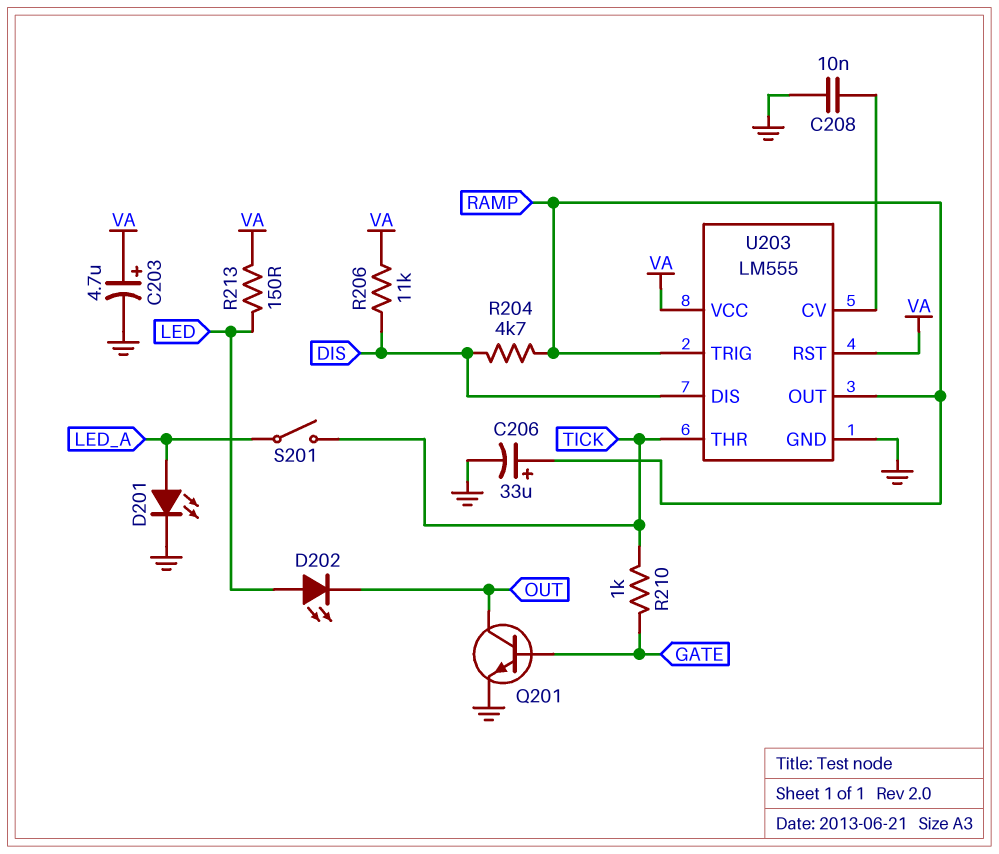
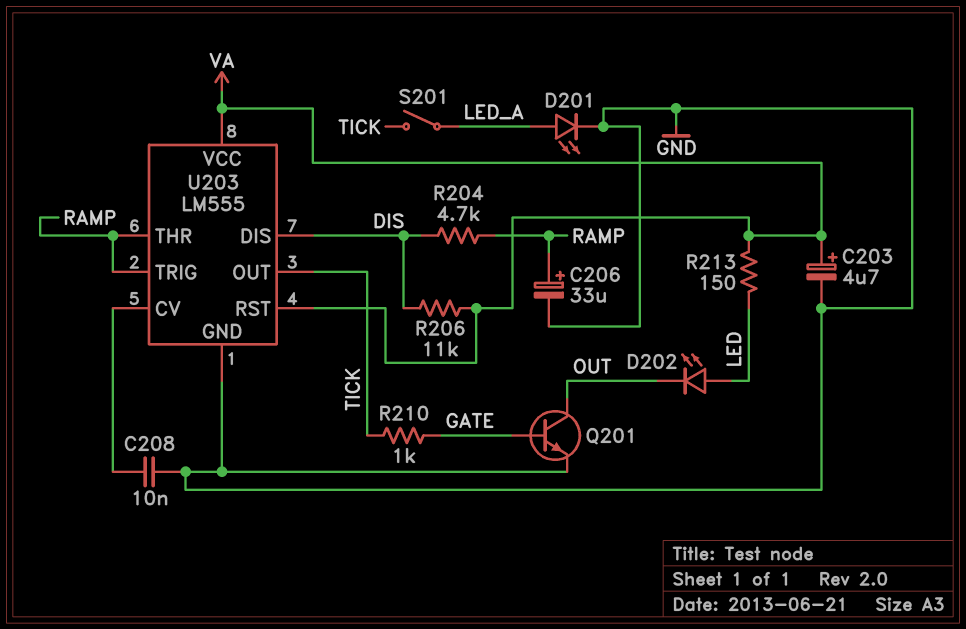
U203 pin OUT: RAMP -> TICK
U203 pin THR: TICK -> RAMP

